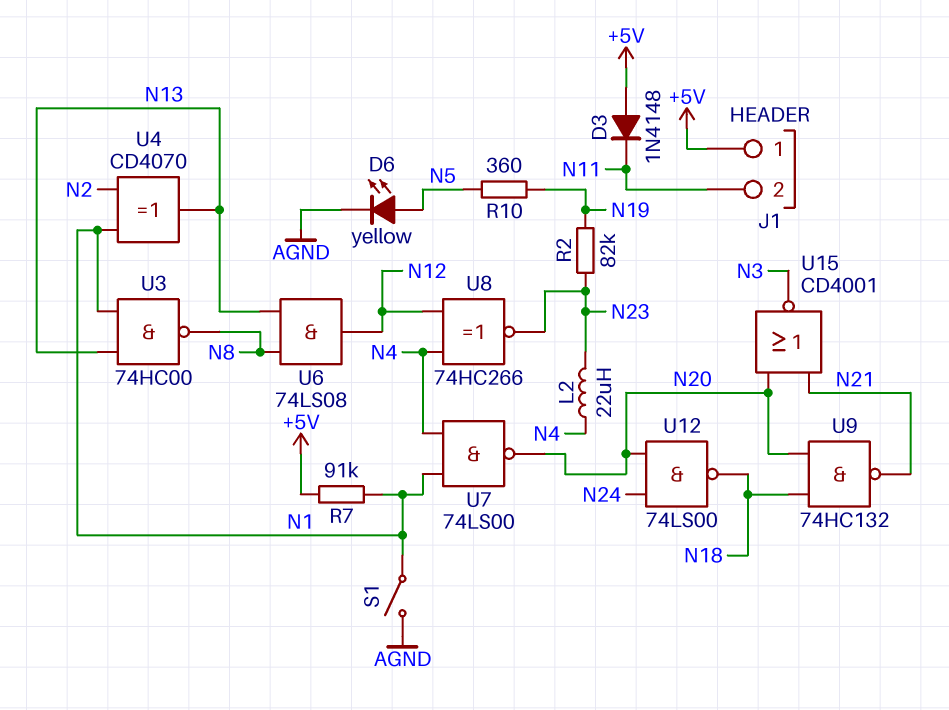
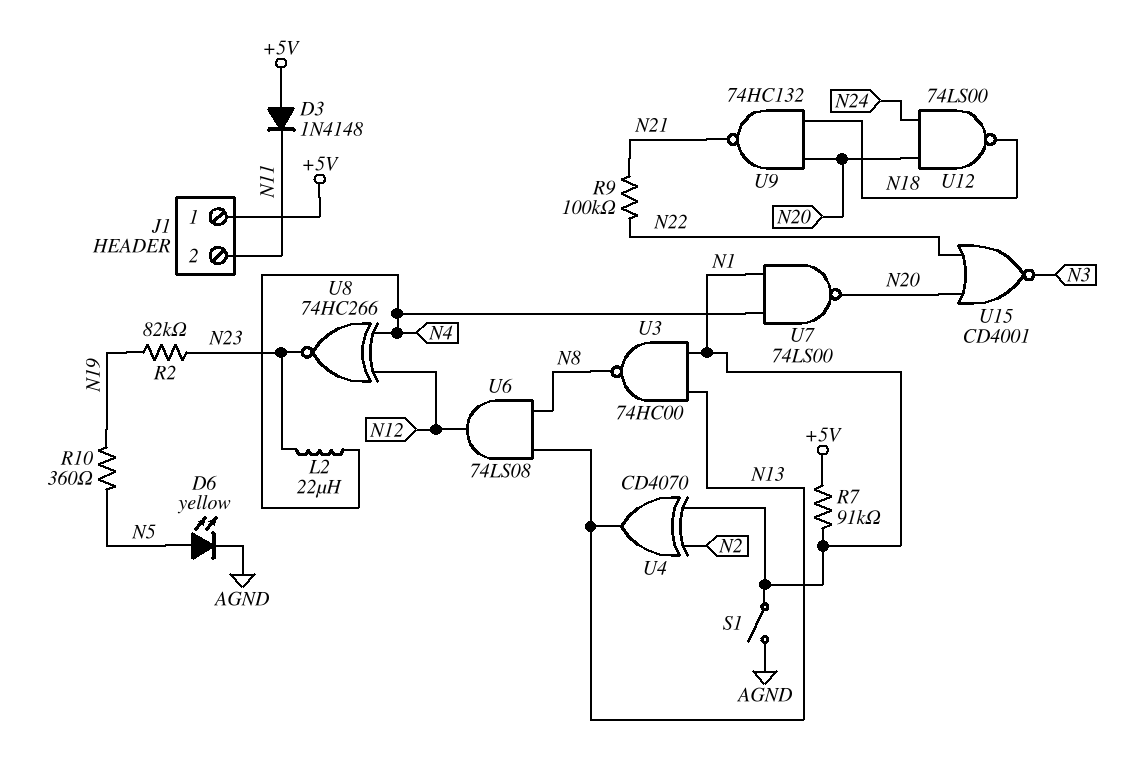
R9: none -> 100k (N21, N22)
U15: NOR CD4001 (in N20, in N21, out N3) -> NOR CD4001 (in N20, in N22, out N3)

